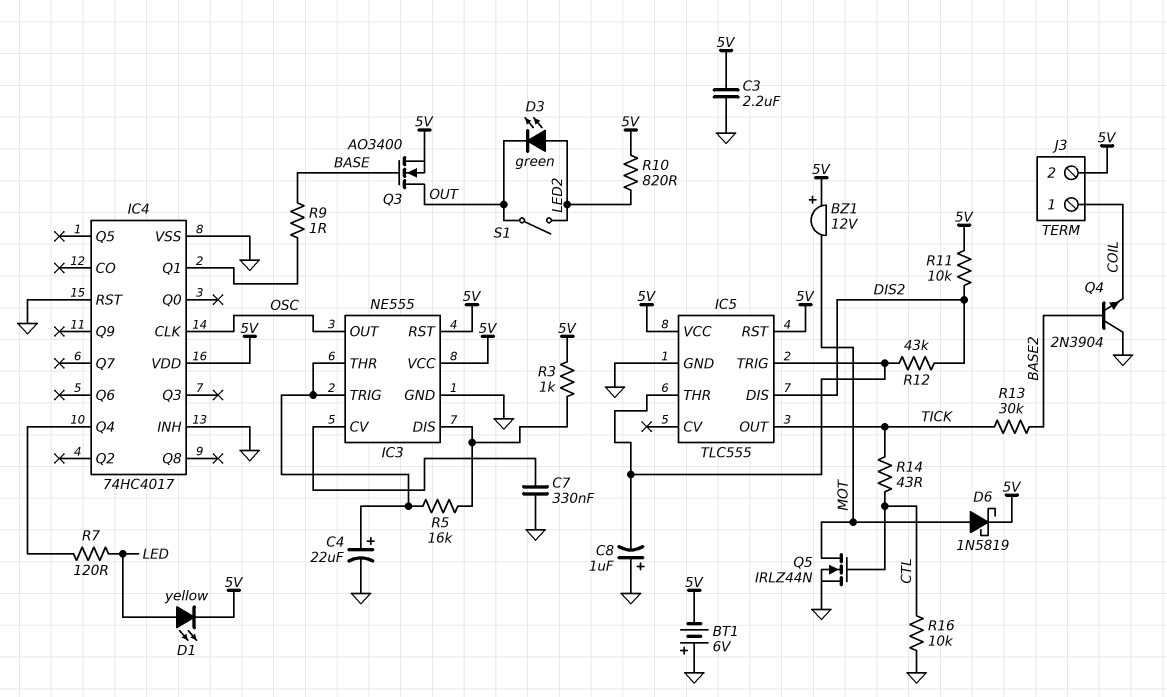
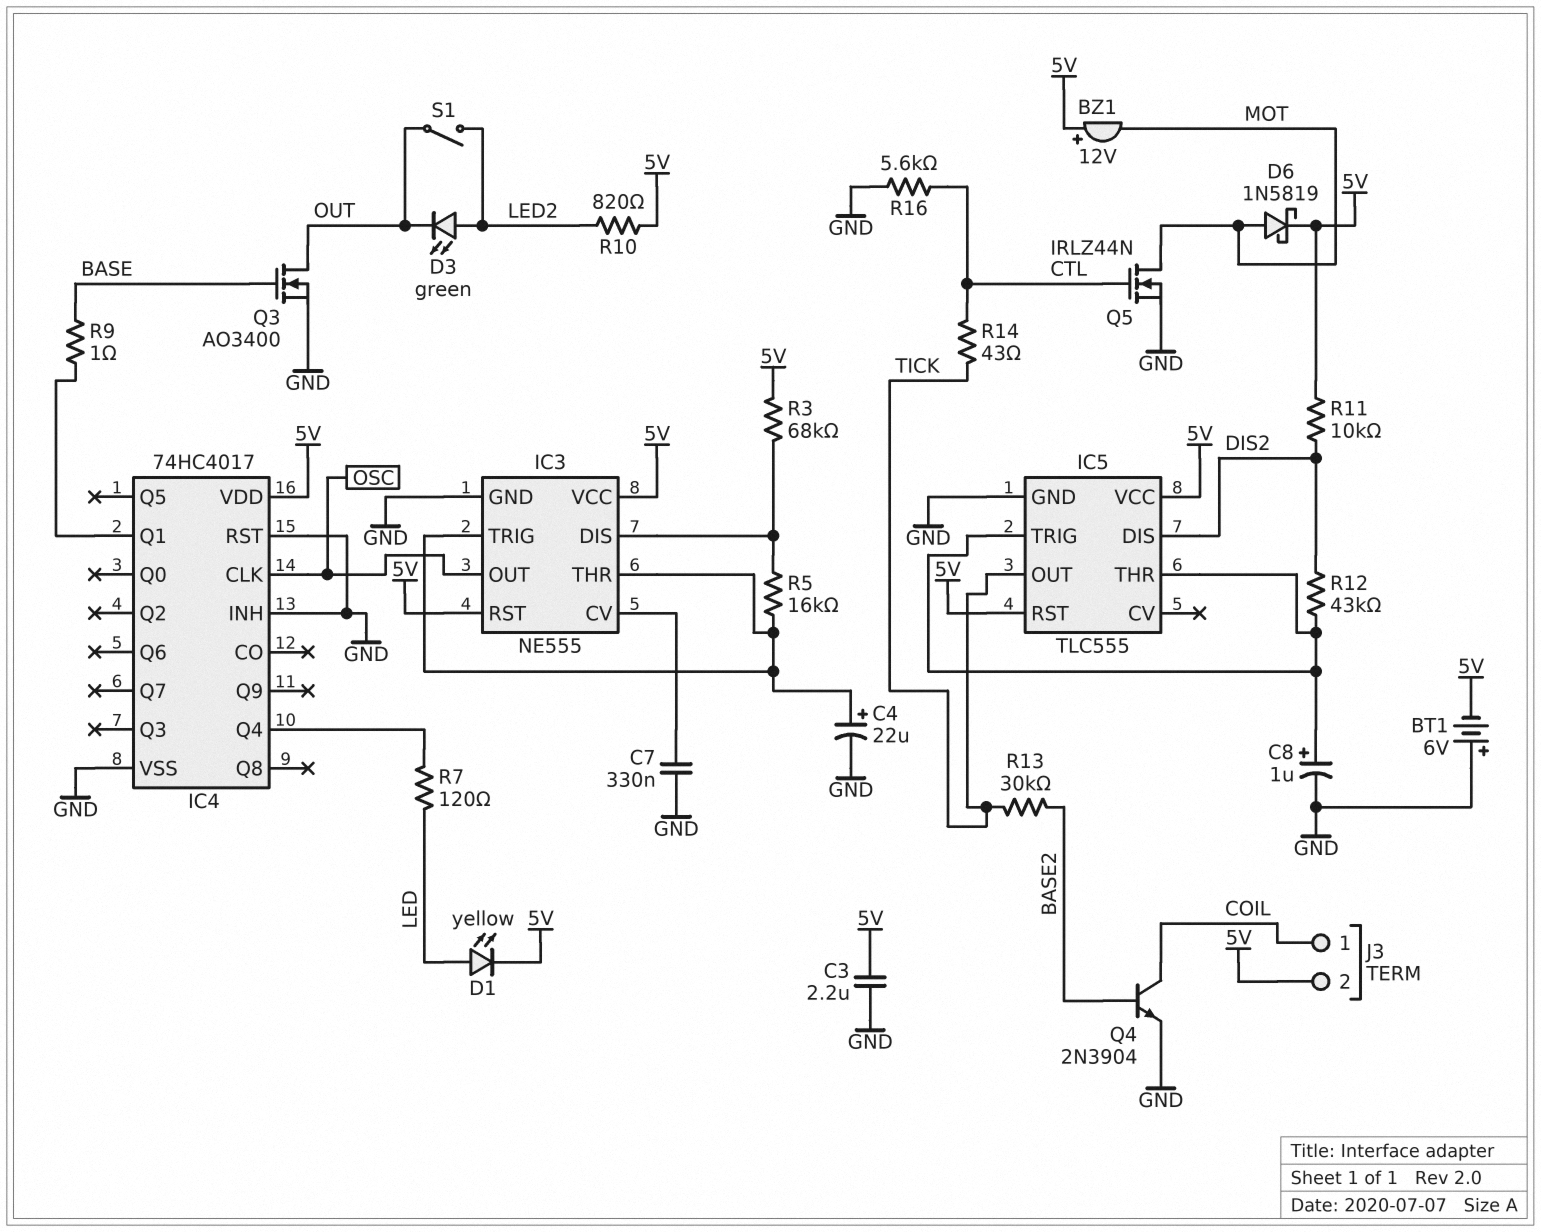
C8: 1uF (plus GND, minus IC5/THR) -> 1uF (plus IC5/THR, minus GND)
Q3: NMOS AO3400 (G BASE, D OUT, S 5V) -> NMOS AO3400 (G BASE, D OUT, S GND)
Q4: NPN 2N3904 (B BASE2, C GND, E COIL) -> NPN 2N3904 (B BASE2, C COIL, E GND)
R3: 1k (5V, IC3/DIS) -> 68k (5V, IC3/DIS)
R16: 10k (CTL, GND) -> 5.6k (CTL, GND)

